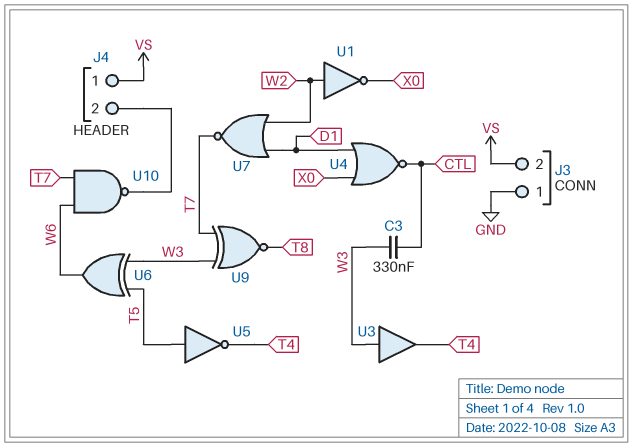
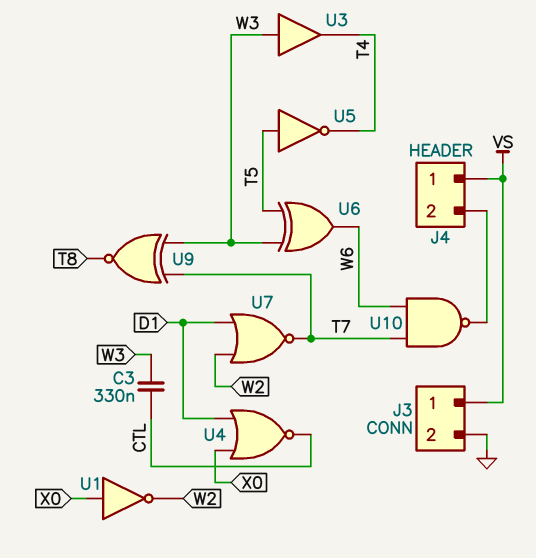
J3 pin 1: GND -> VS
J3 pin 2: VS -> GND
U1: NOT (in W2, out X0) -> NOT (in X0, out W2)

